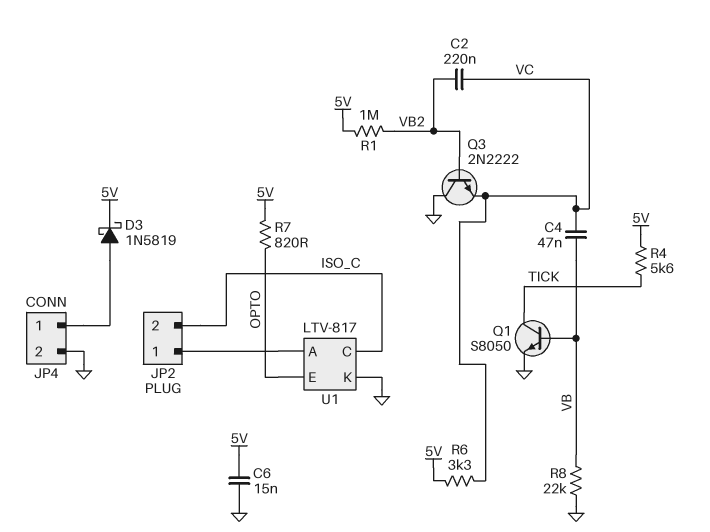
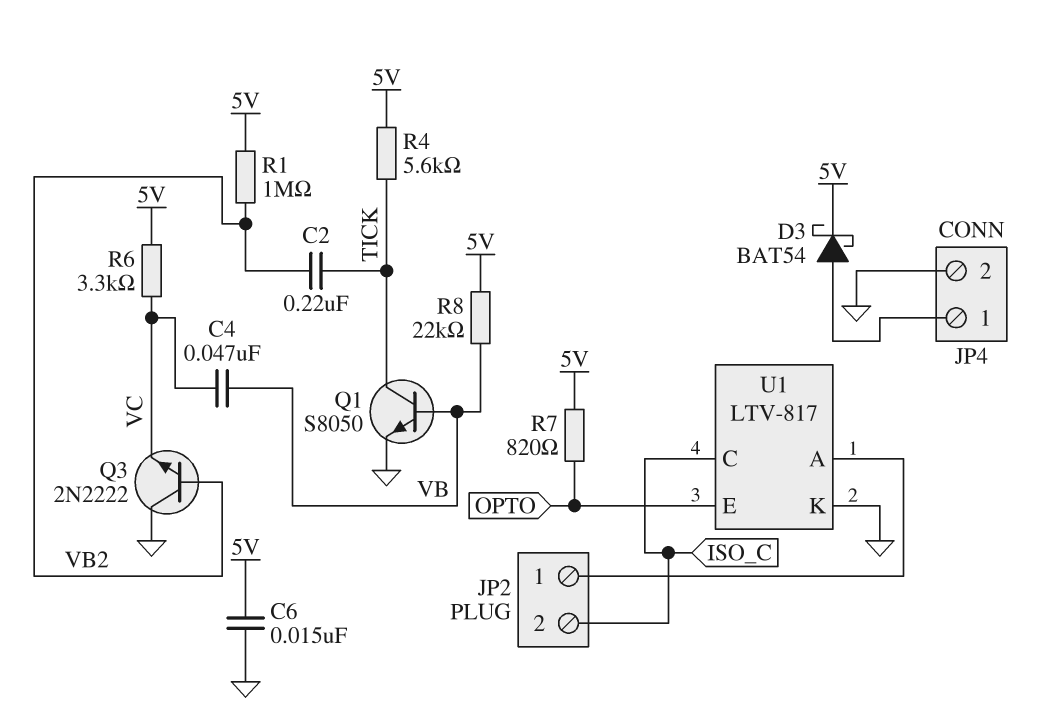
C2: 220nF (VB2, VC) -> 220nF (TICK, VB2)
D3: schottky 1N5819 (A JP4/1, K 5V) -> schottky BAT54 (A JP4/1, K 5V)
R8: 22k (GND, VB) -> 22k (5V, VB)

